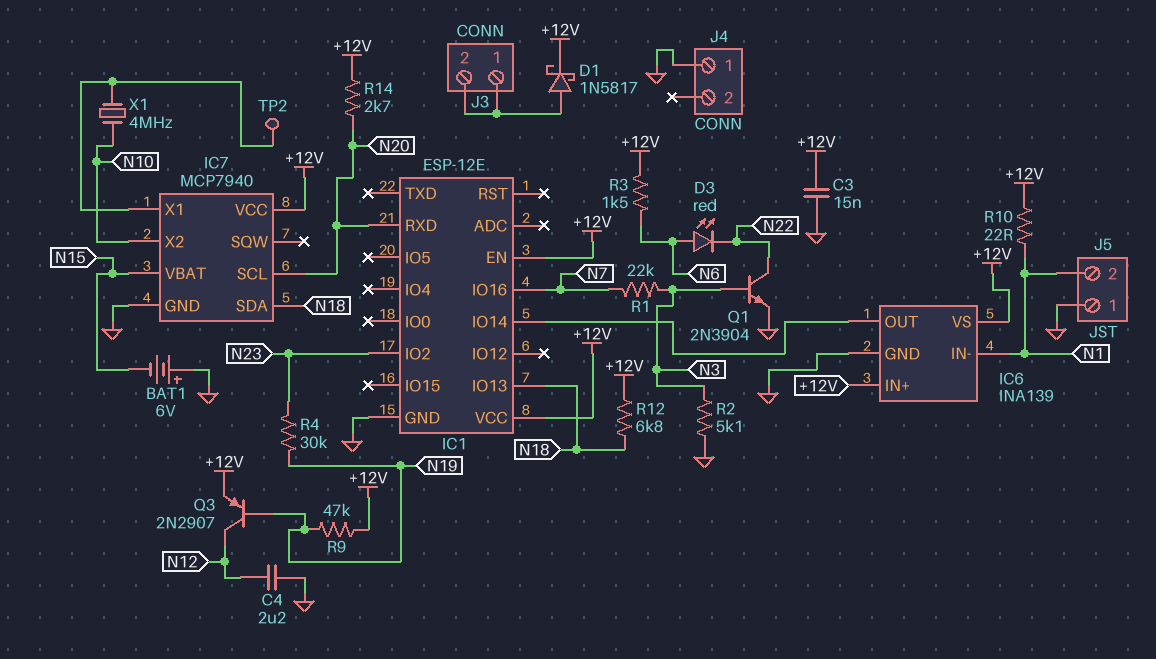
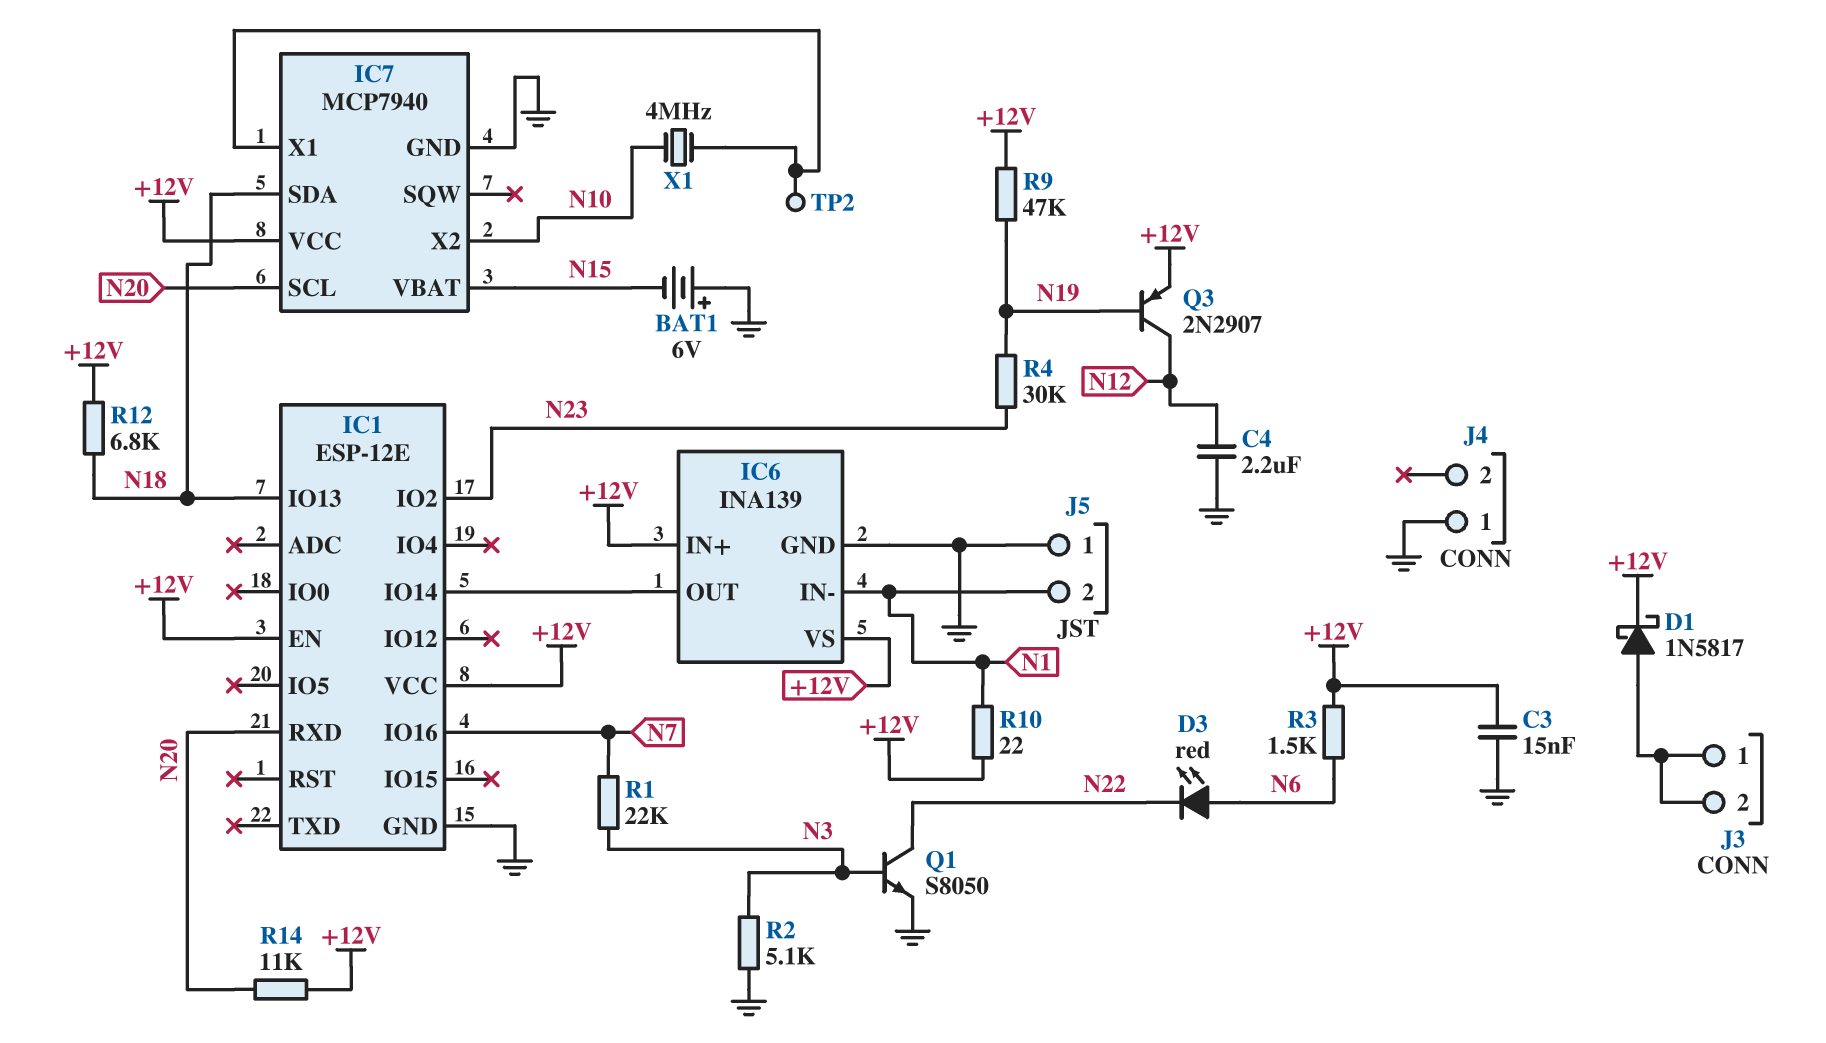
Q1: NPN 2N3904 (B N3, C N22, E GND) -> NPN S8050 (B N3, C N22, E GND)
R14: 2.7k (+12V, N20) -> 11k (+12V, N20)

